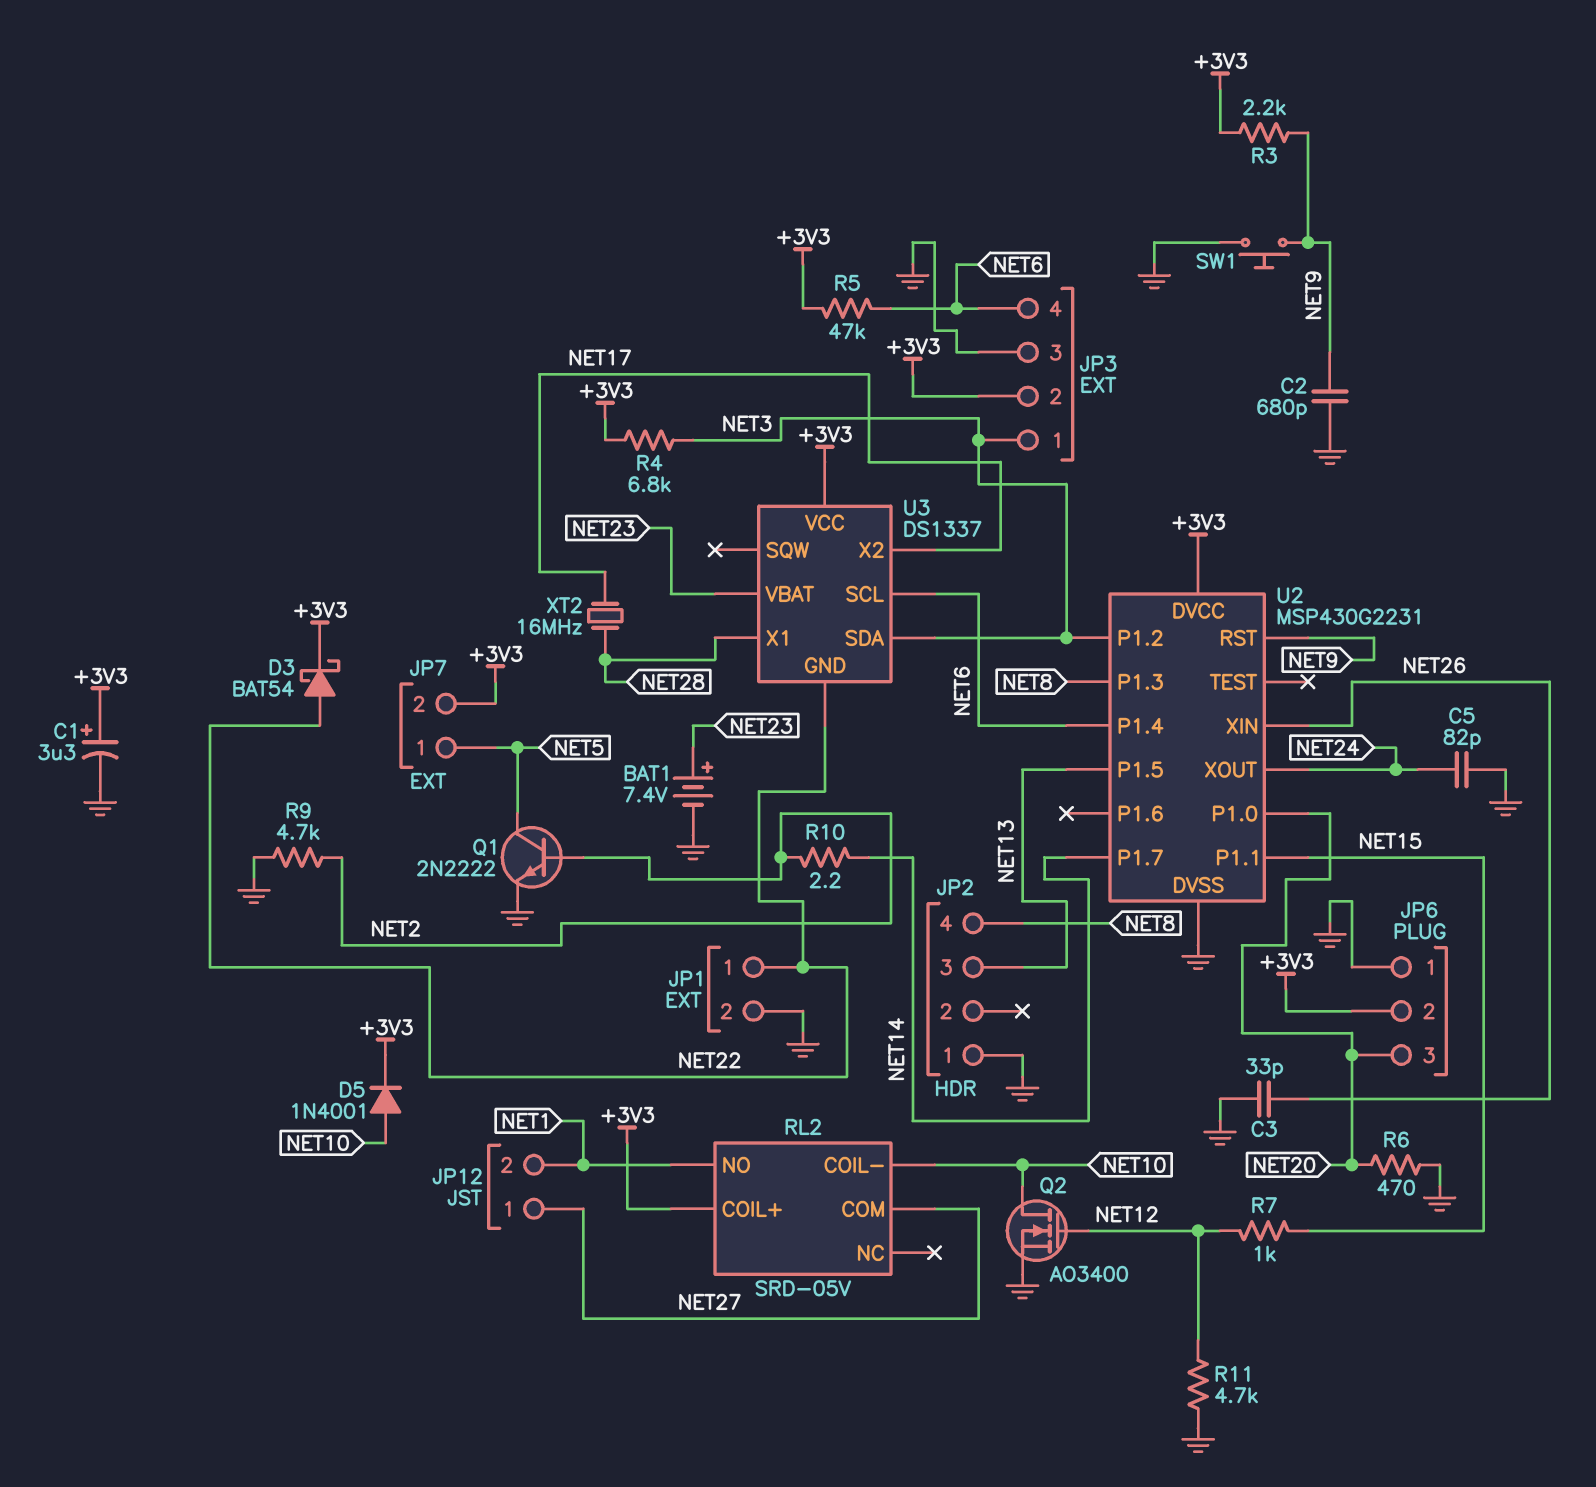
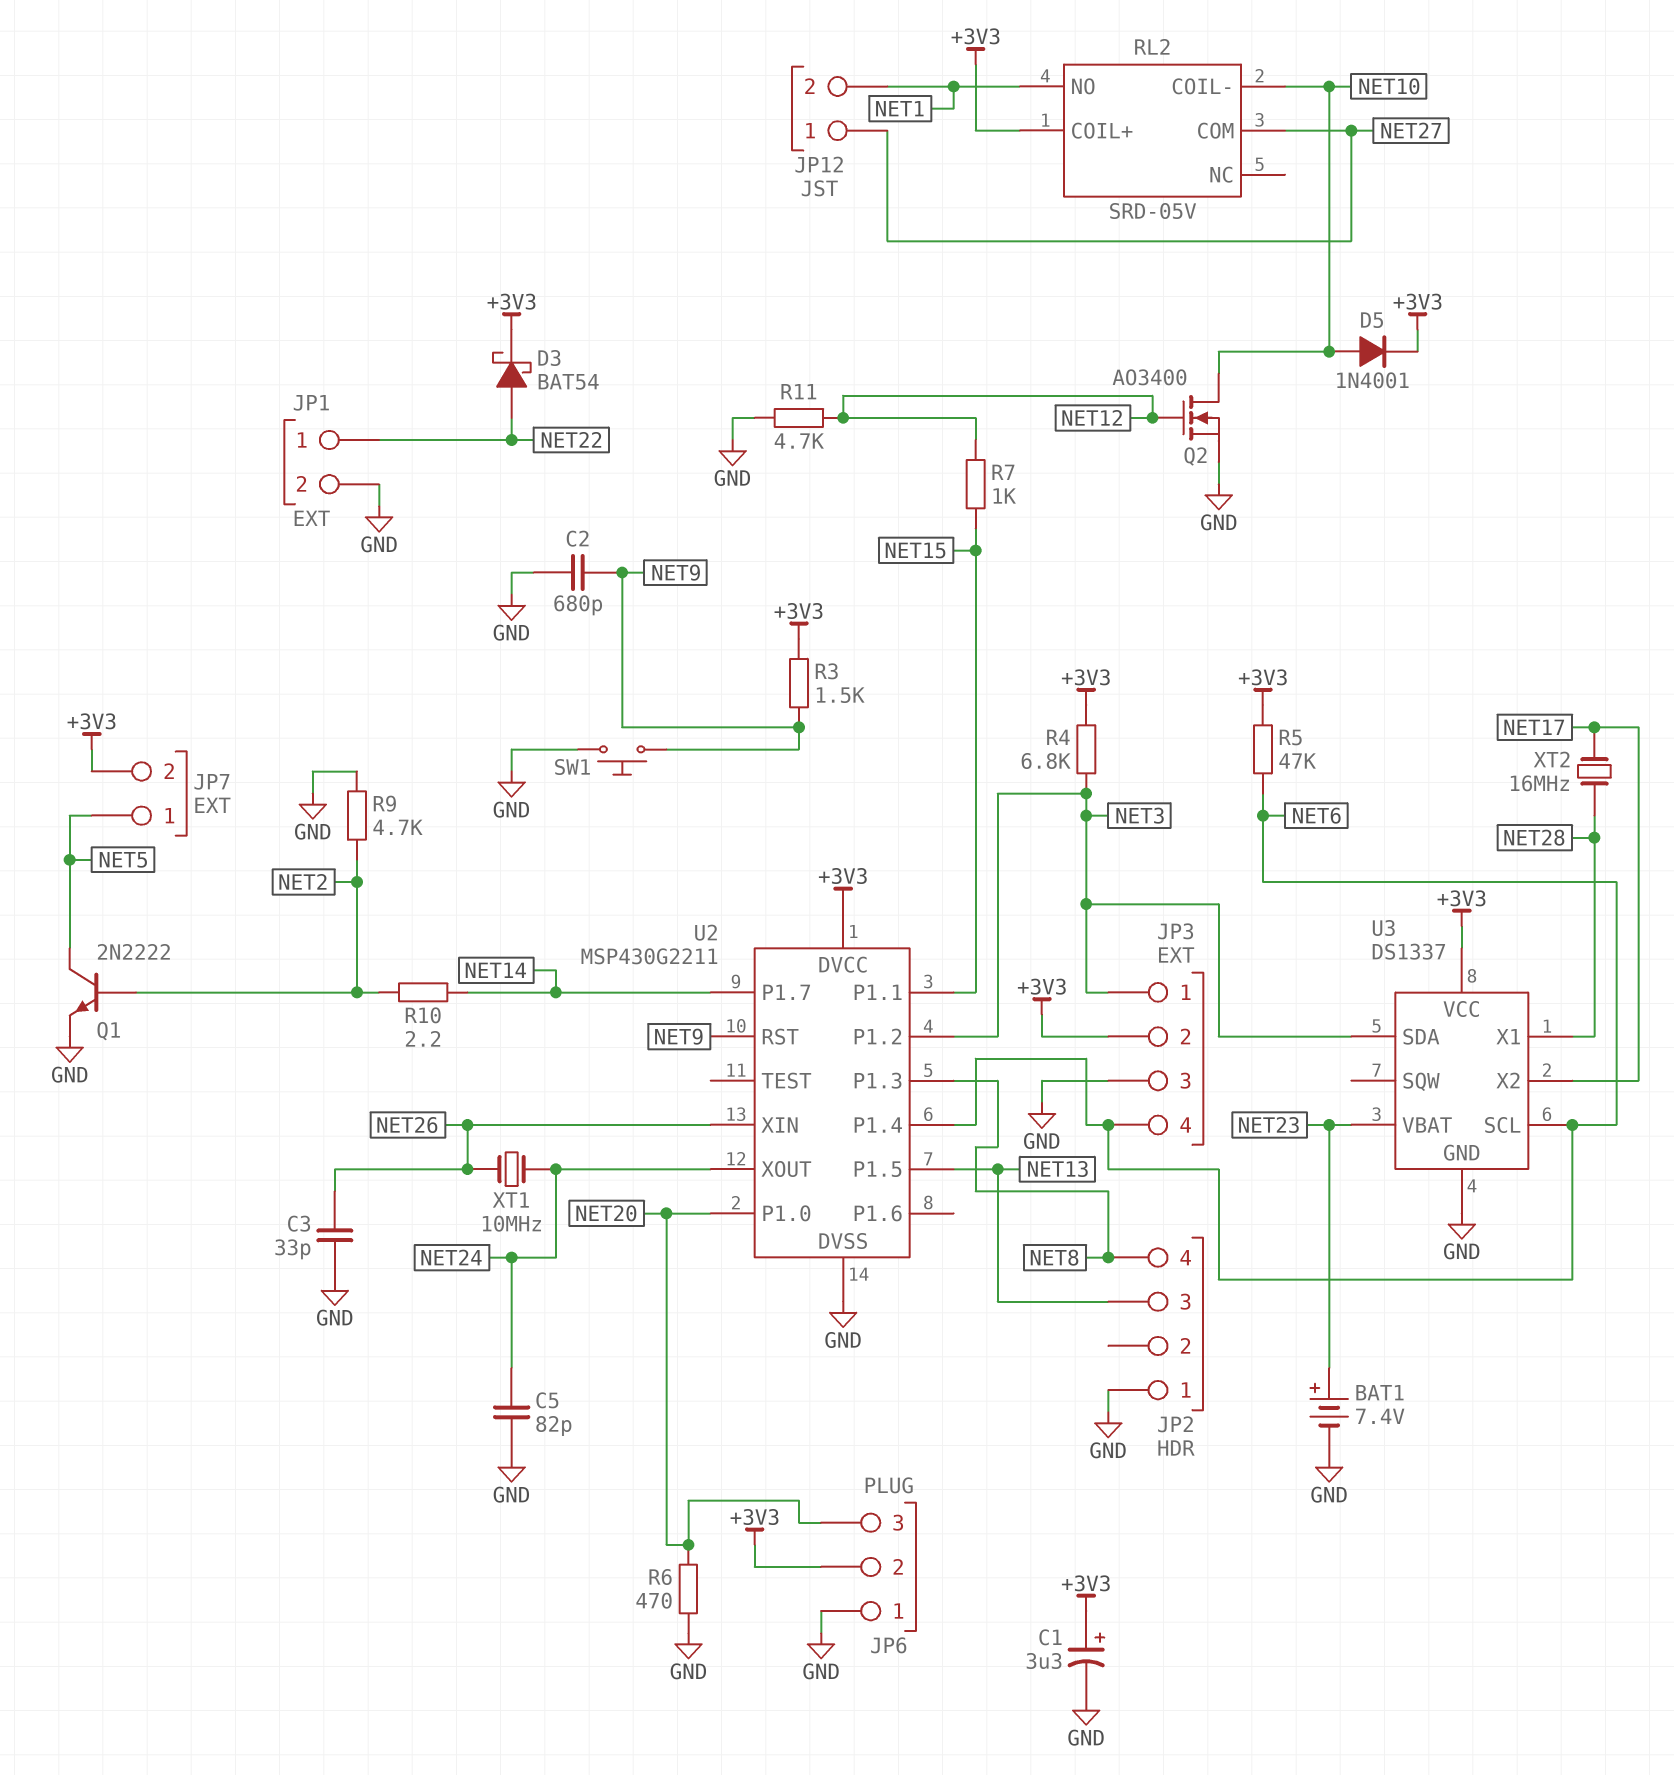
R3: 2.2k (+3V3, NET9) -> 1.5k (+3V3, NET9)
U2: MSP430G2231 -> MSP430G2211
U3 pin GND: NET22 -> GND
XT1: none -> 10MHz (NET24, NET26)

